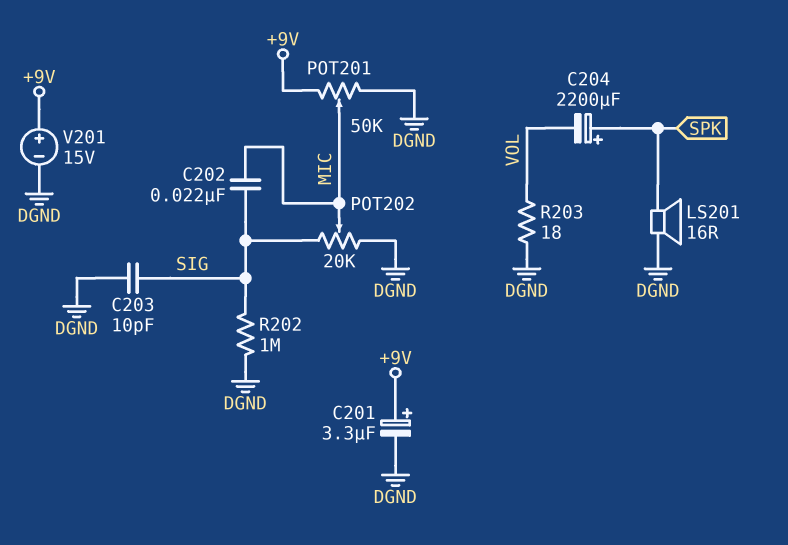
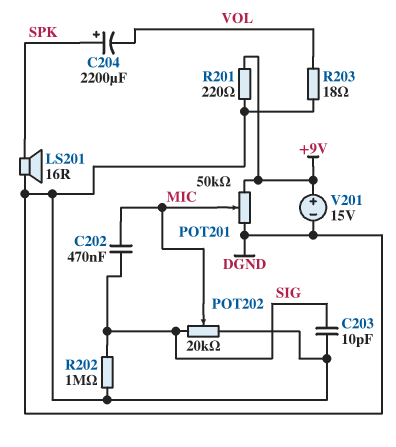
C201: 3.3uF (plus +9V, minus DGND) -> none
C202: 22nF (MIC, SIG) -> 470nF (MIC, SIG)
R201: none -> 220 (+9V, DGND)

